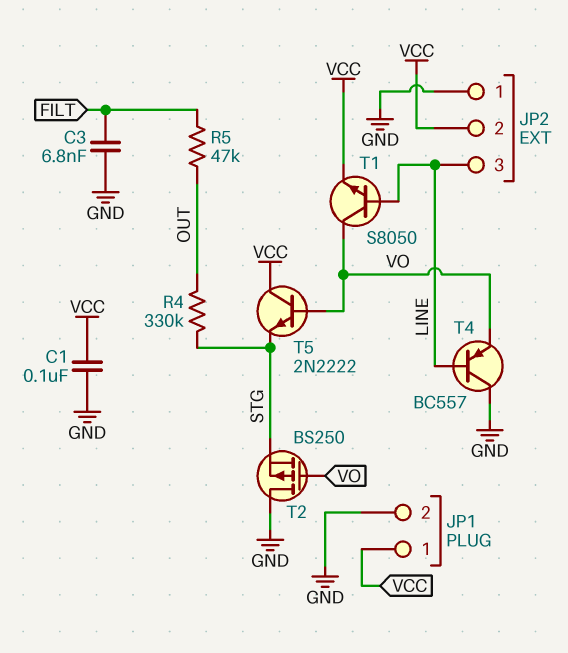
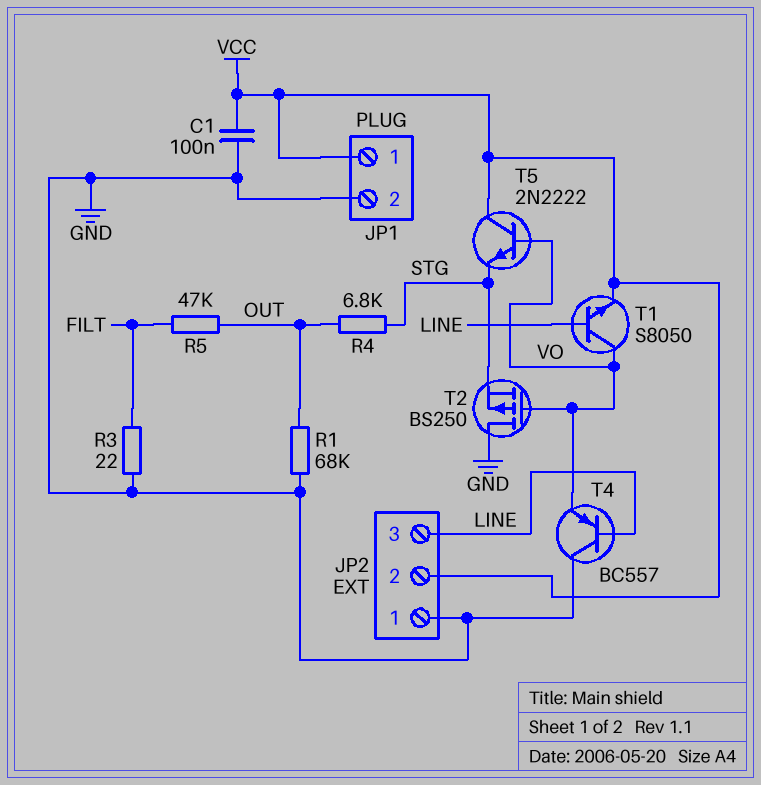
C3: 6.8nF (FILT, GND) -> none
R1: none -> 68k (GND, OUT)
R3: none -> 22 (FILT, GND)
R4: 330k (OUT, STG) -> 6.8k (OUT, STG)

